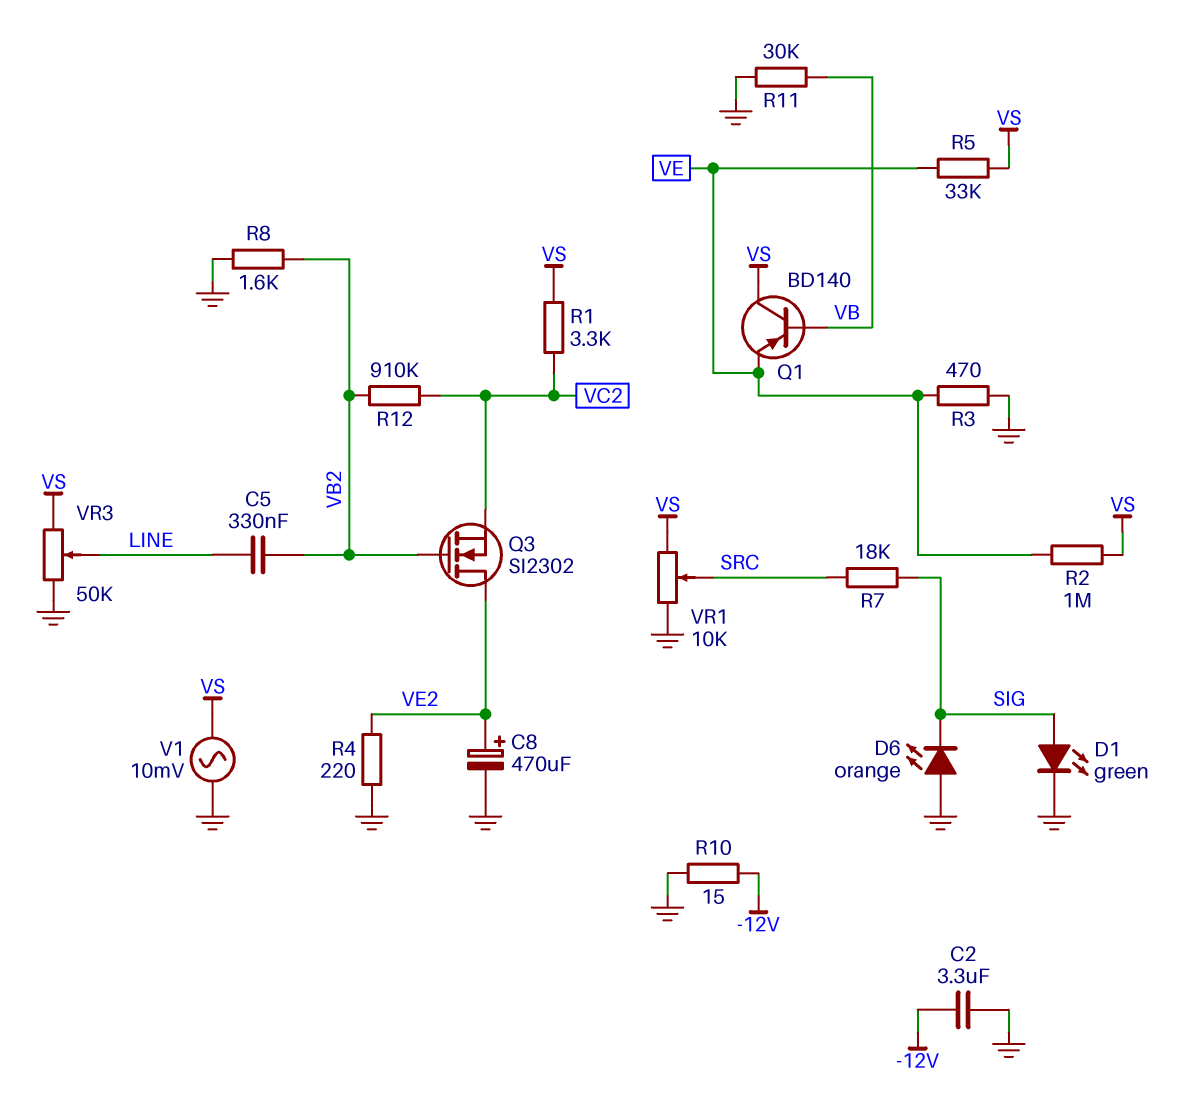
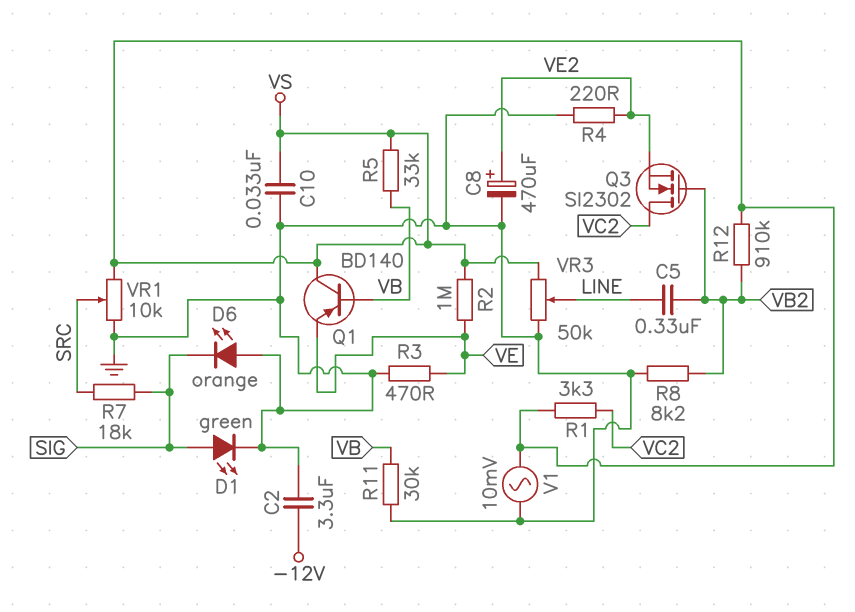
C10: none -> 33nF (GND, VS)
Q3: NMOS SI2302 (G VB2, D VE2, S VC2) -> NMOS SI2302 (G VB2, D VC2, S VE2)
R5: 33k (VE, VS) -> 33k (VB, VS)
R8: 1.6k (GND, VB2) -> 8.2k (GND, VB2)
R10: 15 (-12V, GND) -> none
R12: 910k (VB2, VC2) -> 910k (VB2, VS)

